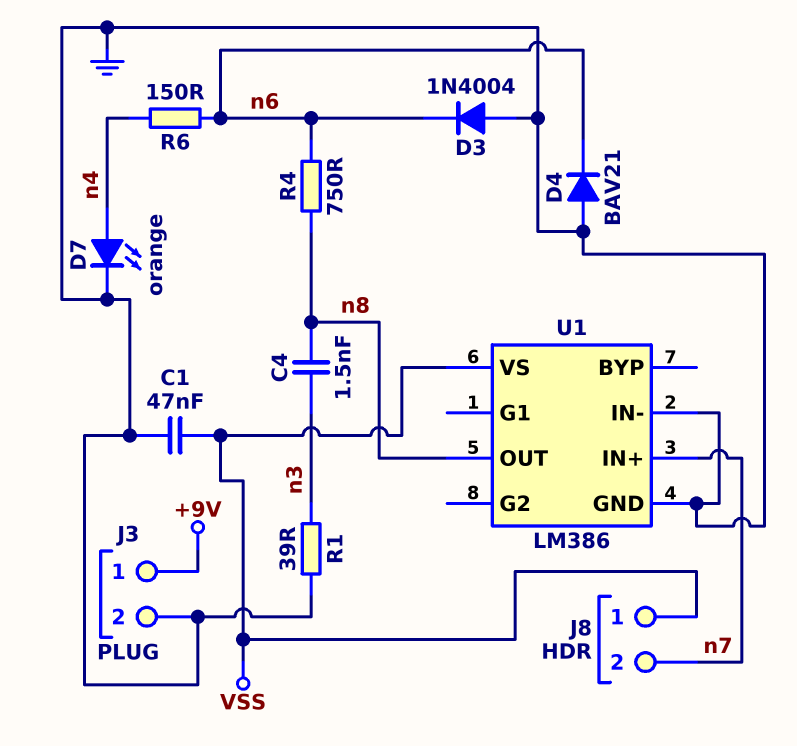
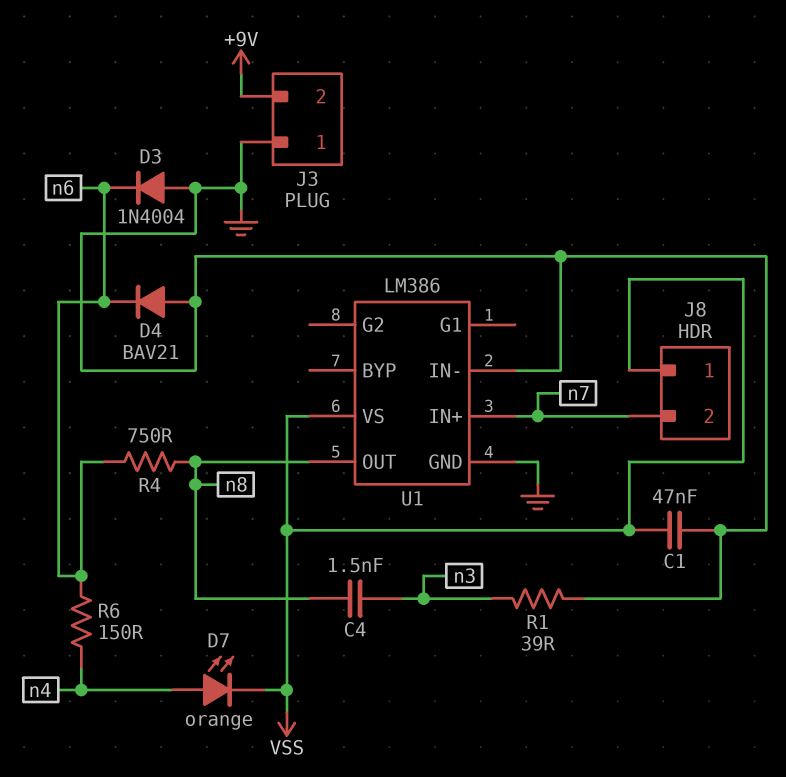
D7: LED orange (A n4, K GND) -> LED orange (A n4, K VSS)
J3 pin 1: +9V -> GND
J3 pin 2: GND -> +9V

